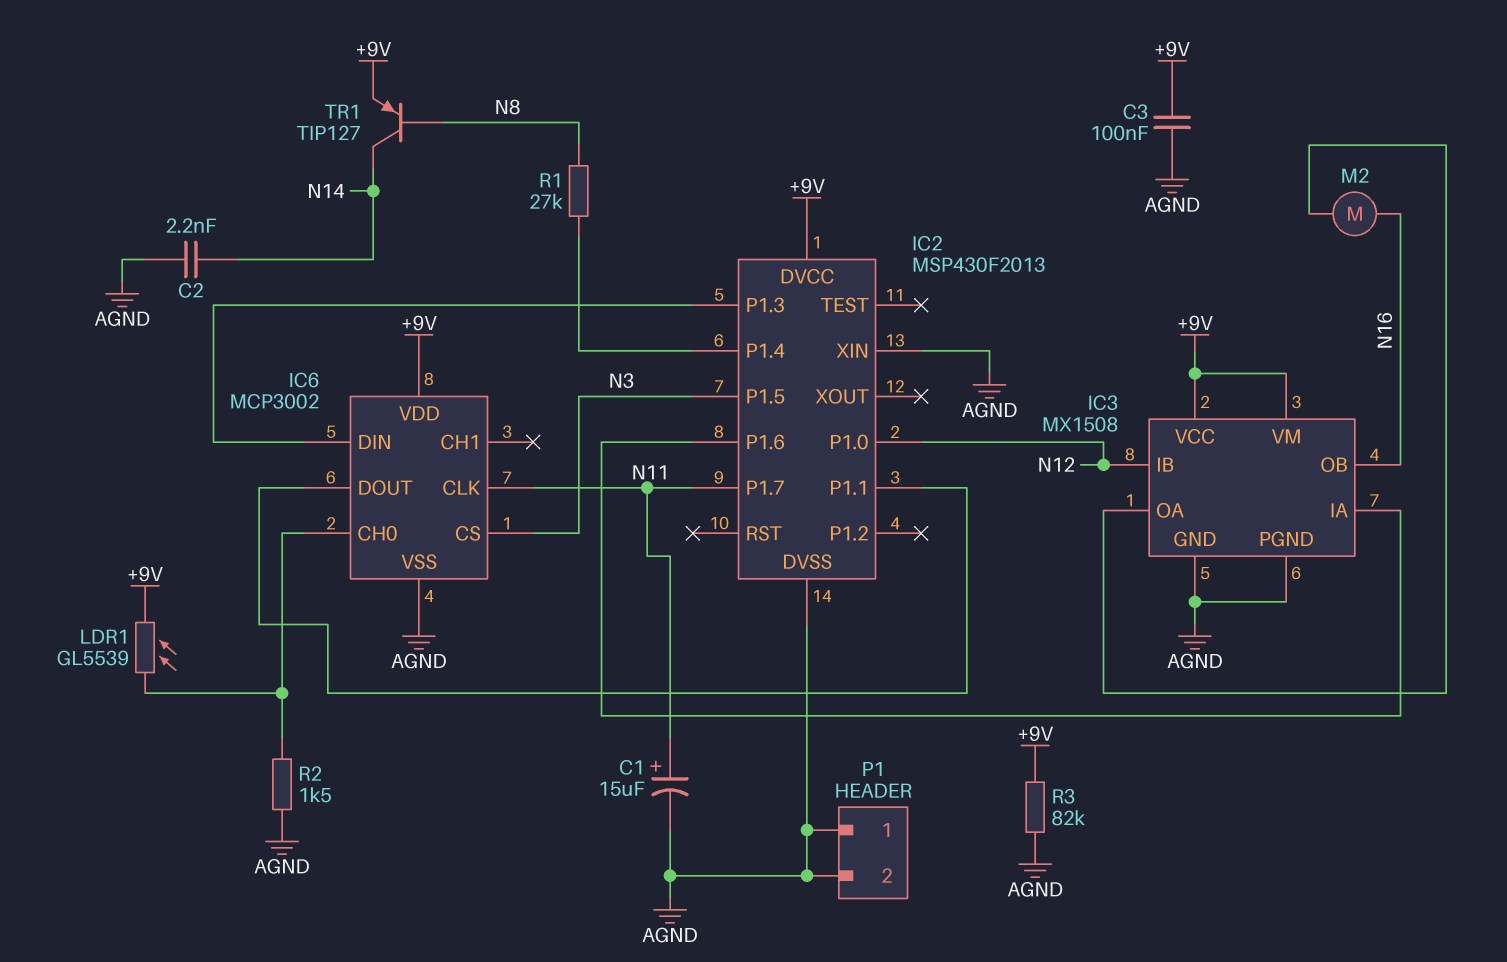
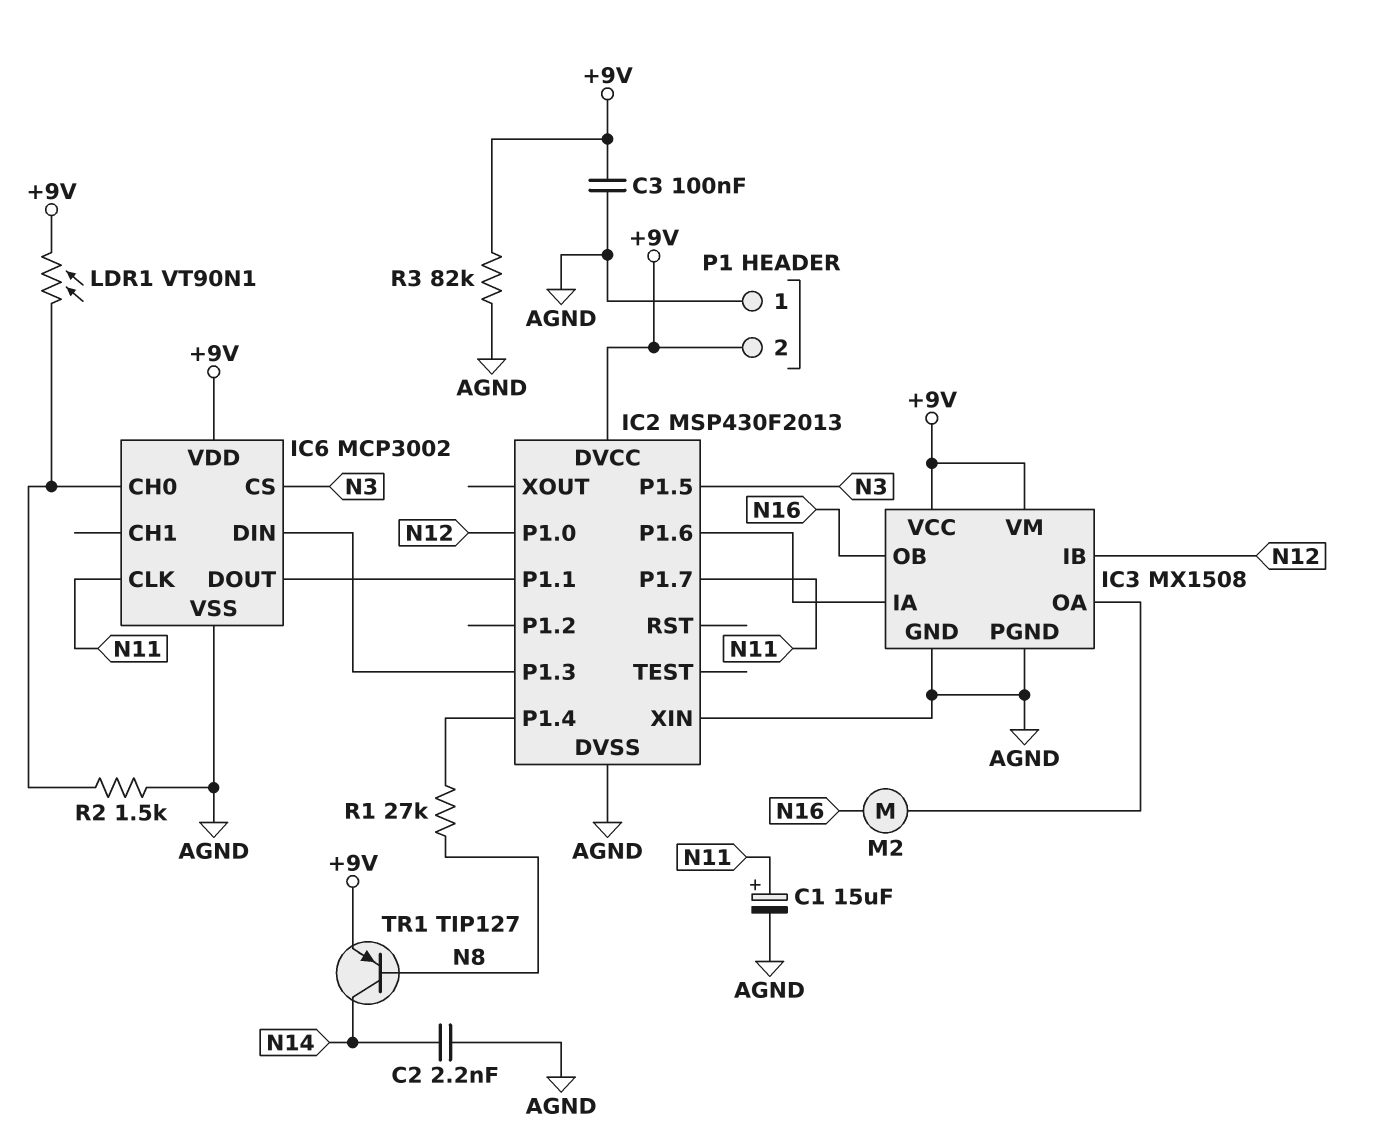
LDR1: GL5539 (+9V, IC6/CH0) -> VT90N1 (+9V, IC6/CH0)
P1 pin 2: AGND -> +9V

